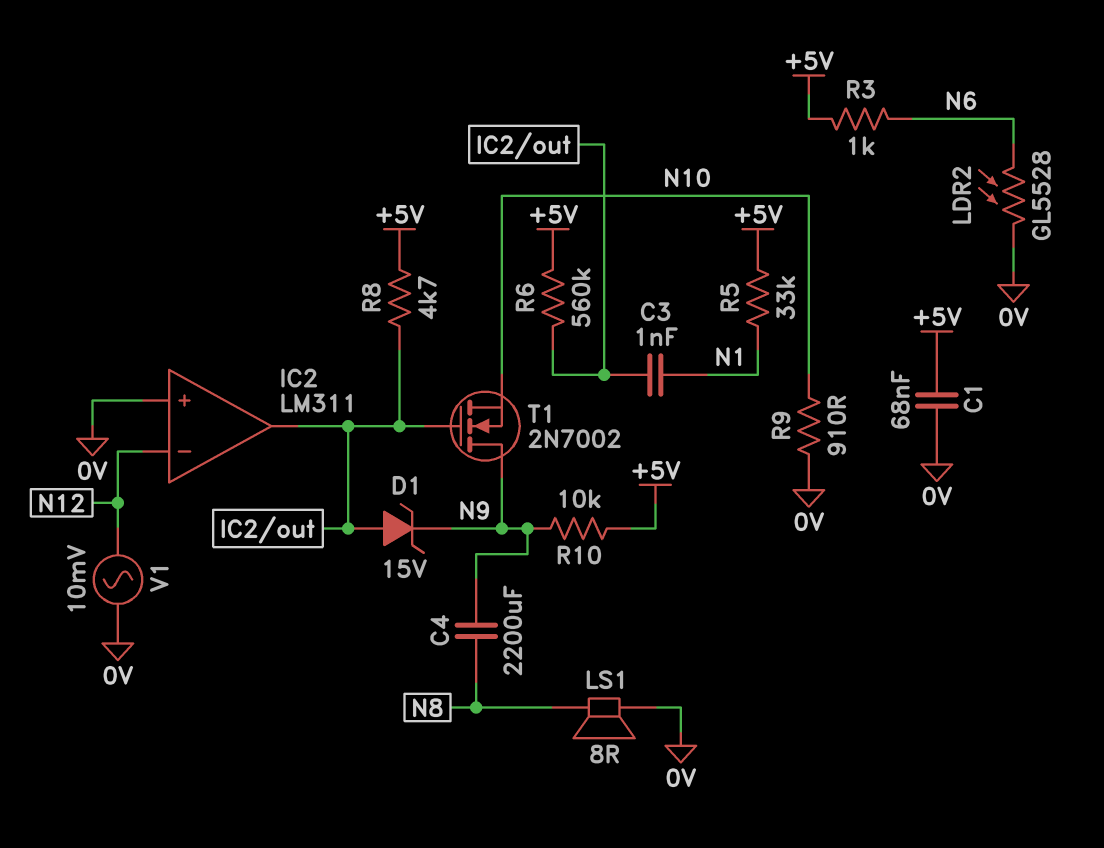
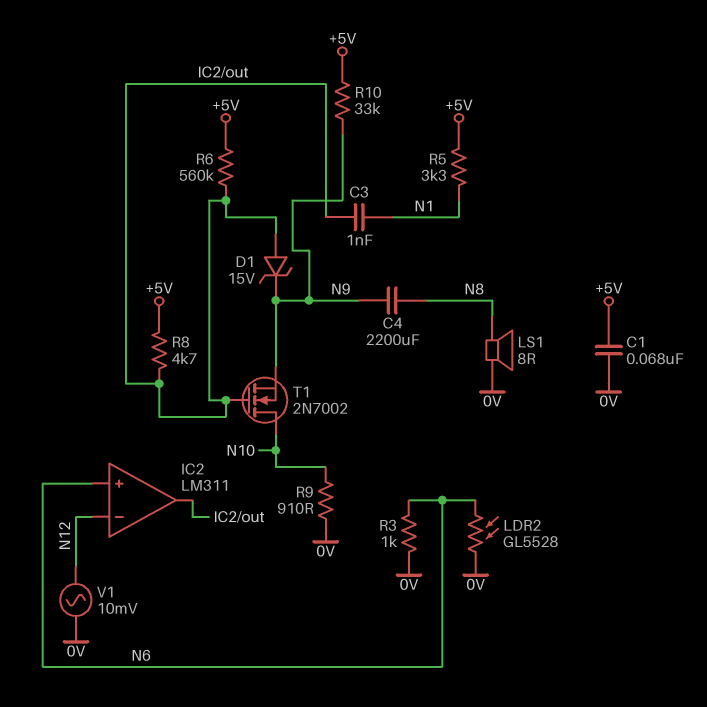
IC2 pin in+: 0V -> N6
R3: 1k (+5V, N6) -> 1k (0V, N6)
R5: 33k (+5V, N1) -> 3.3k (+5V, N1)
R10: 10k (+5V, N9) -> 33k (+5V, N9)
T1: NMOS 2N7002 (G IC2/out, D N9, S N10) -> NMOS 2N7002 (G IC2/out, D N10, S N9)

